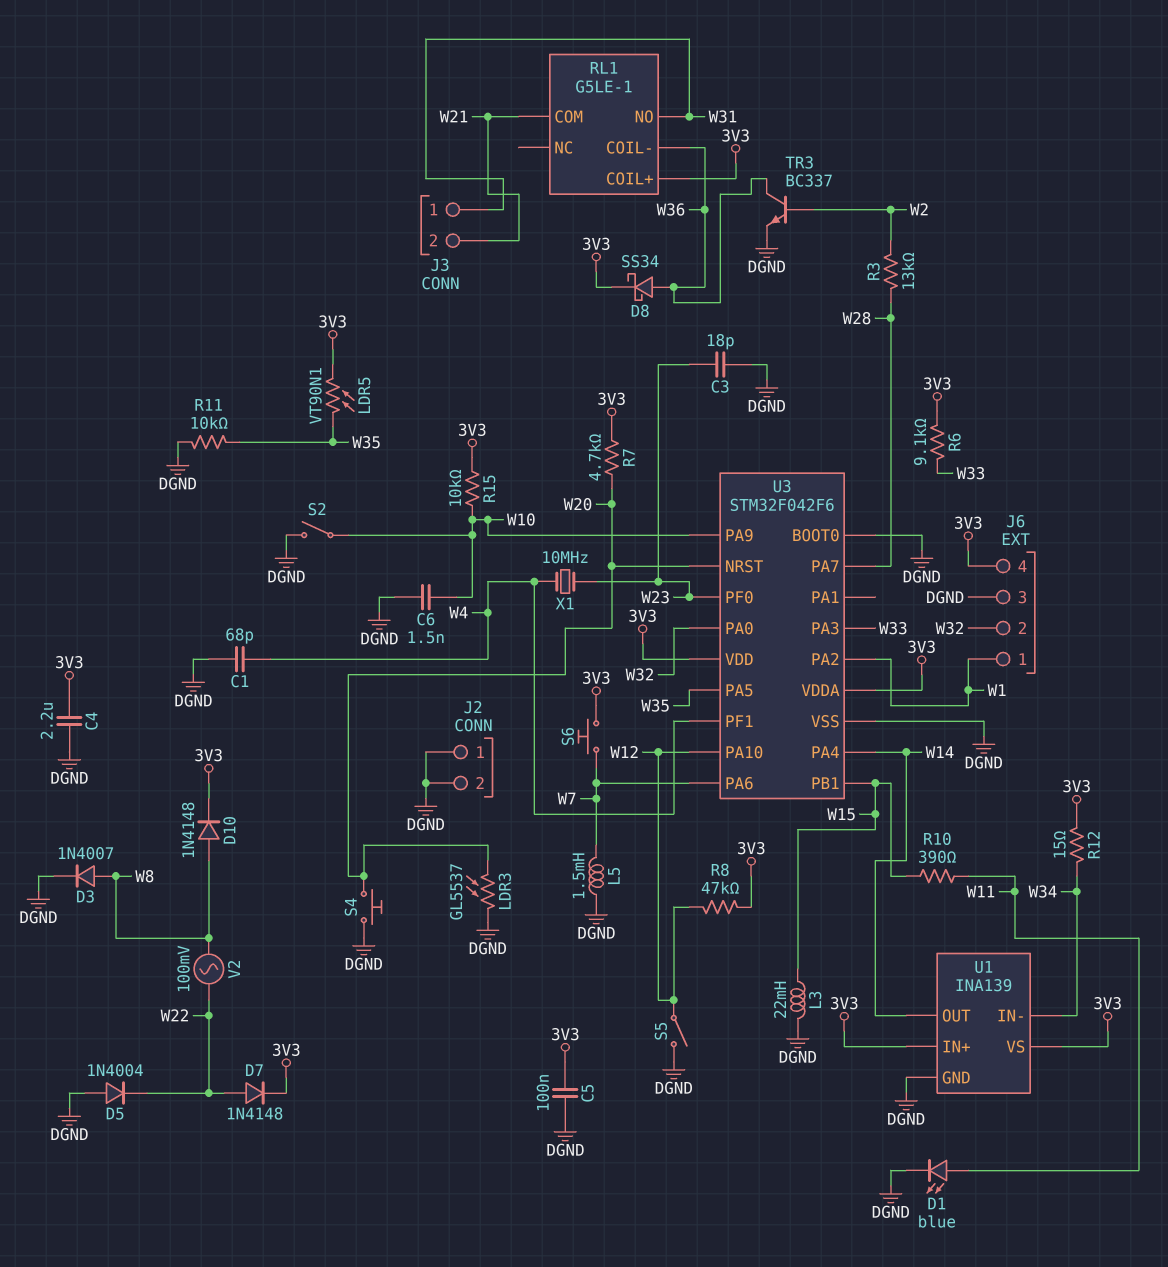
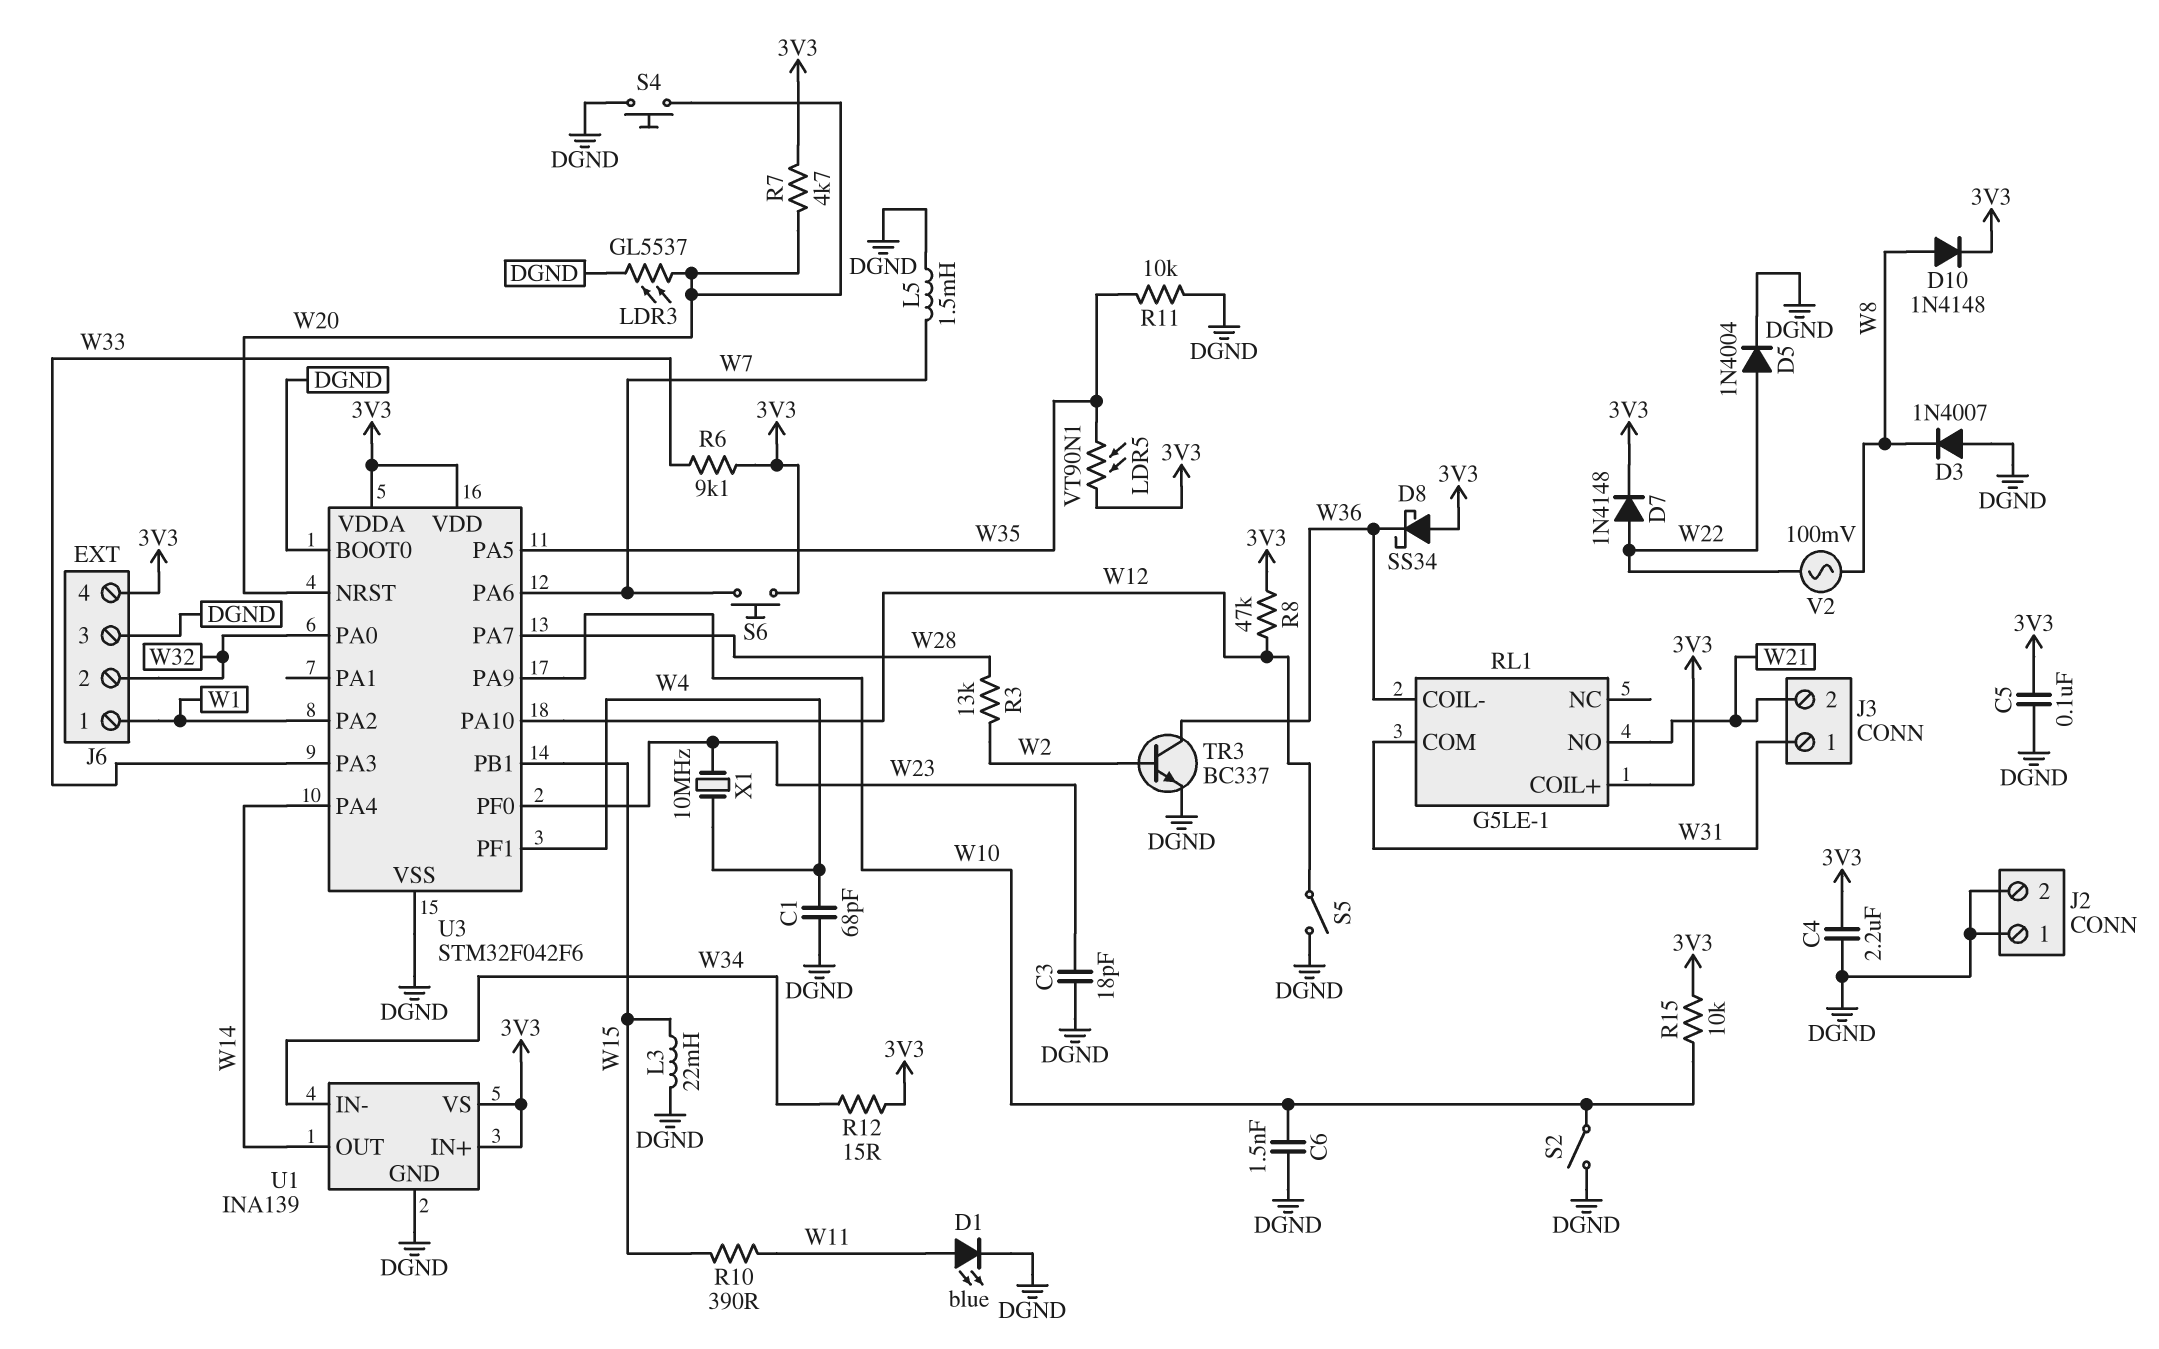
D3: diode 1N4007 (A W8, K DGND) -> diode 1N4007 (A DGND, K W8)
D5: diode 1N4004 (A DGND, K W22) -> diode 1N4004 (A W22, K DGND)
D8: schottky SS34 (A W36, K 3V3) -> schottky SS34 (A 3V3, K W36)
RL1 pin COM: W21 -> W31
RL1 pin NO: W31 -> W21

